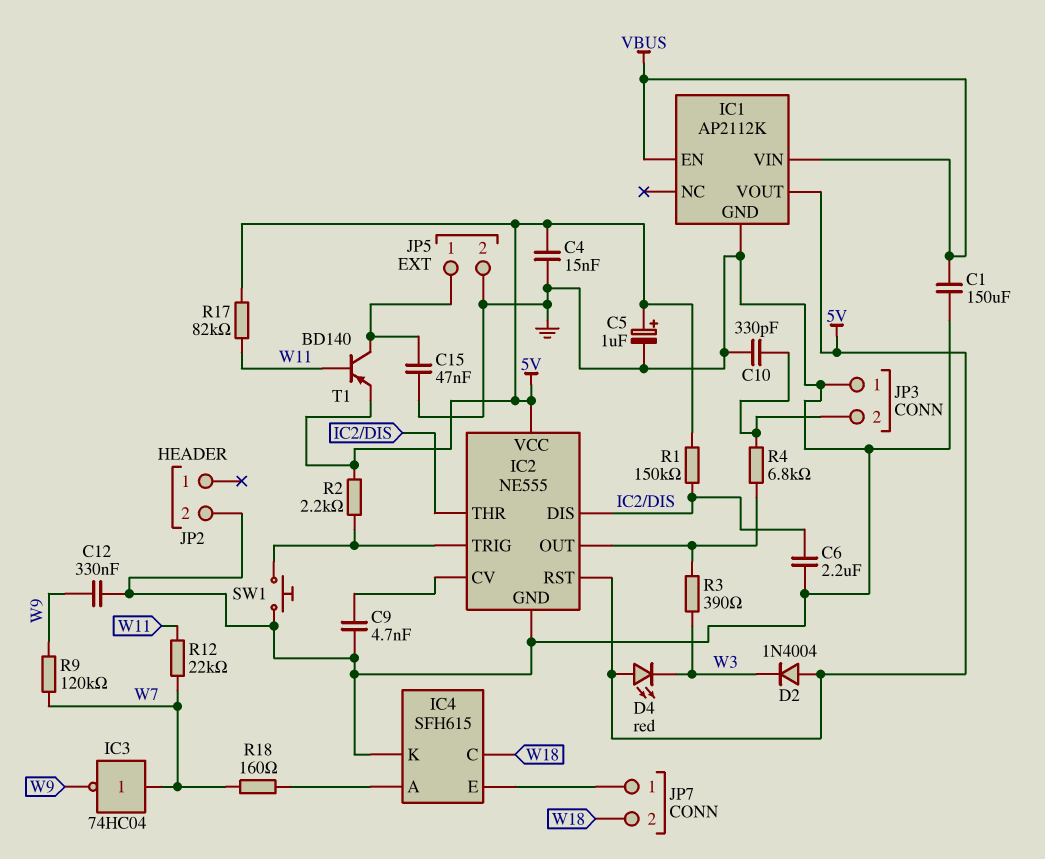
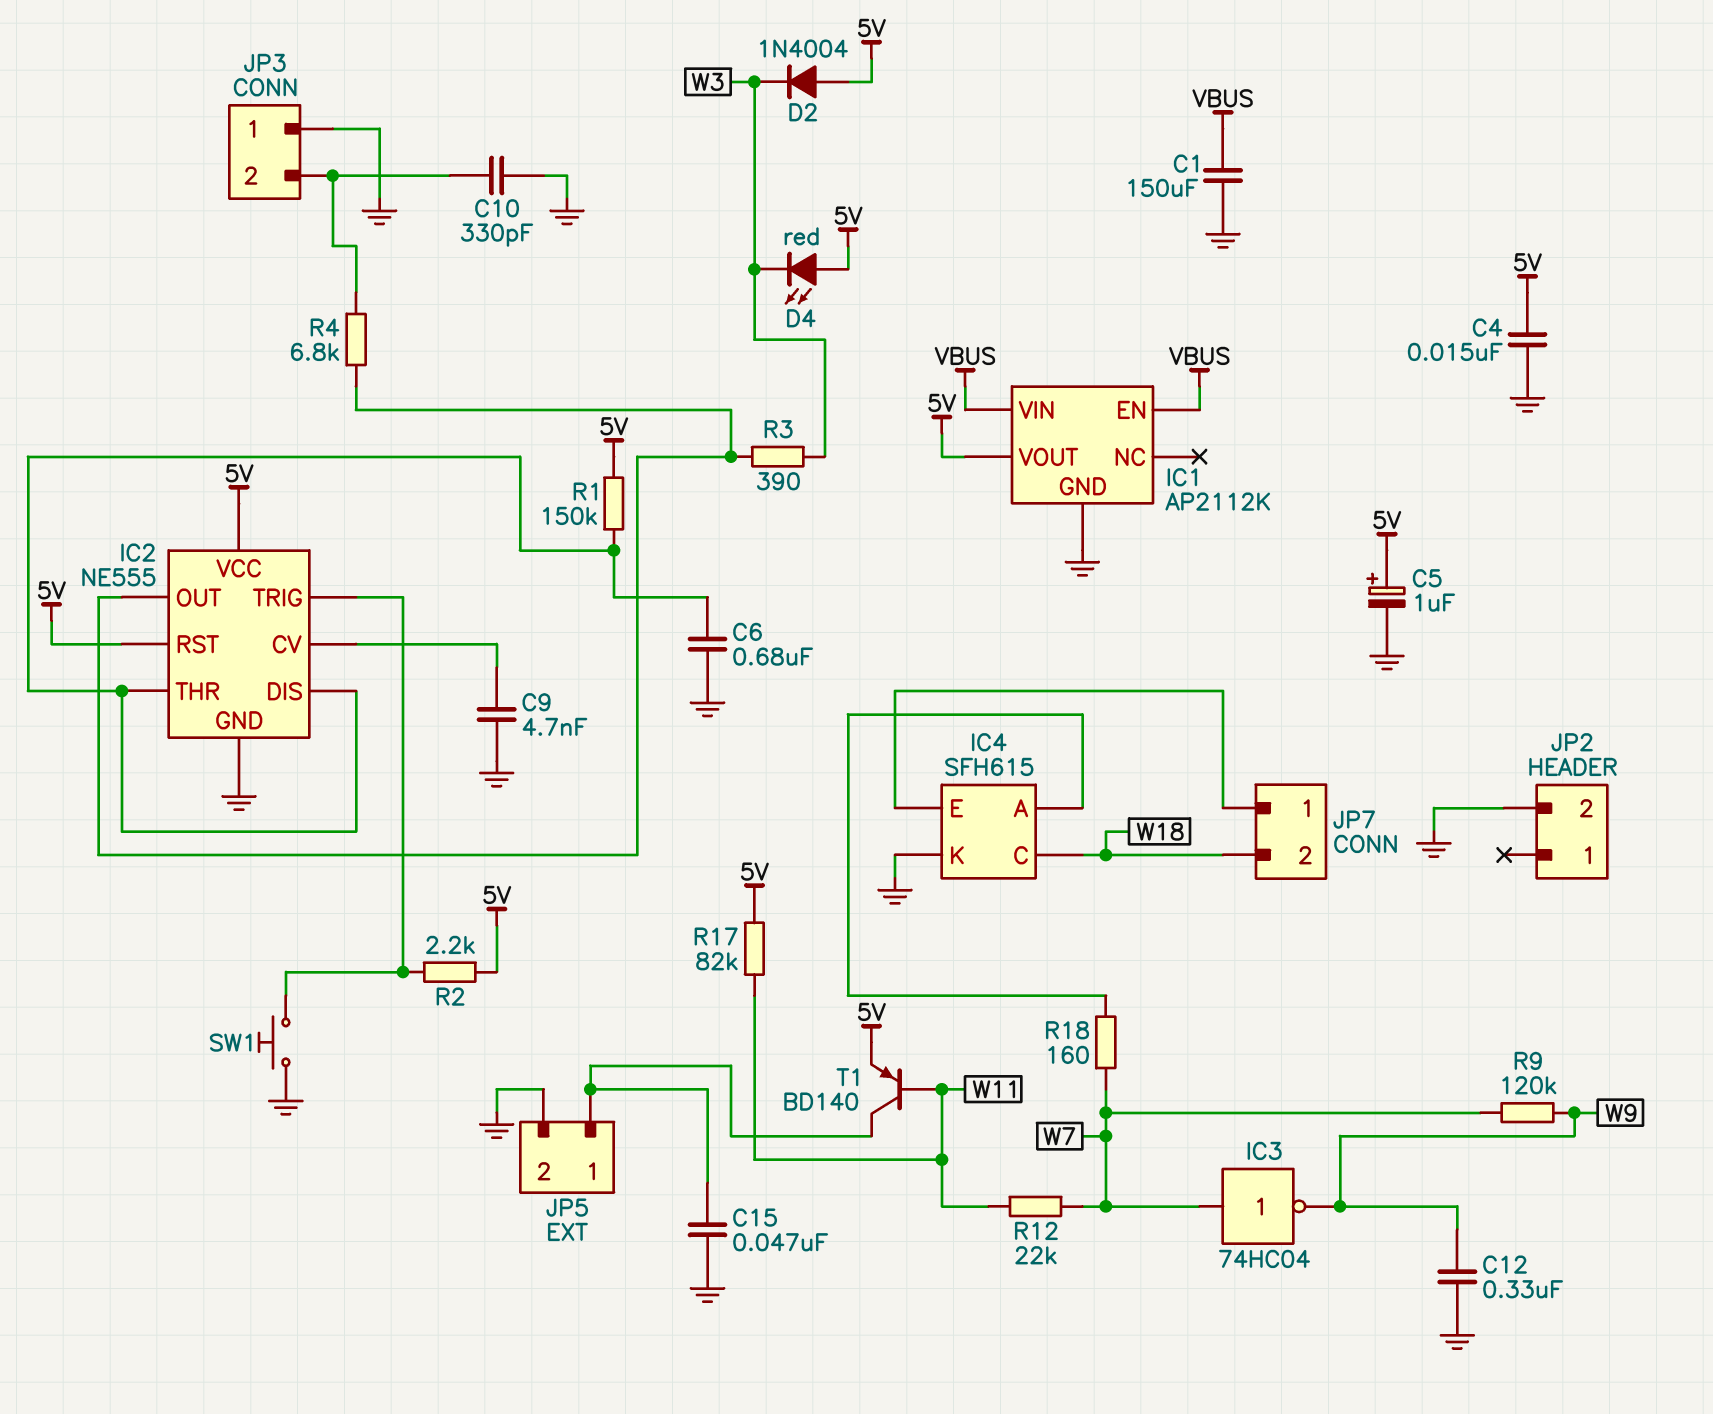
C6: 2.2uF (GND, IC2/DIS) -> 680nF (GND, IC2/DIS)

